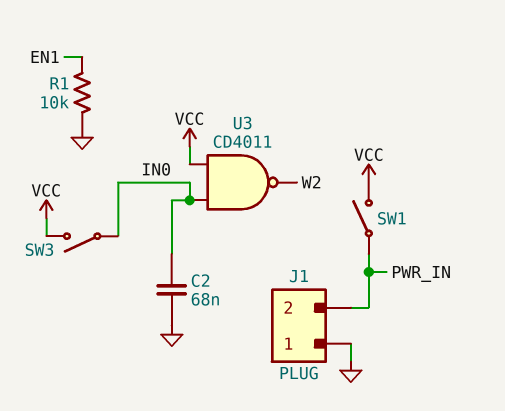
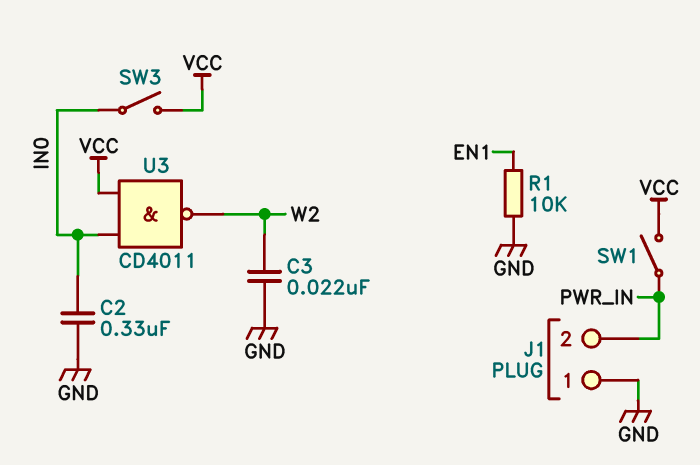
C2: 68nF (GND, IN0) -> 330nF (GND, IN0)
C3: none -> 22nF (GND, W2)

